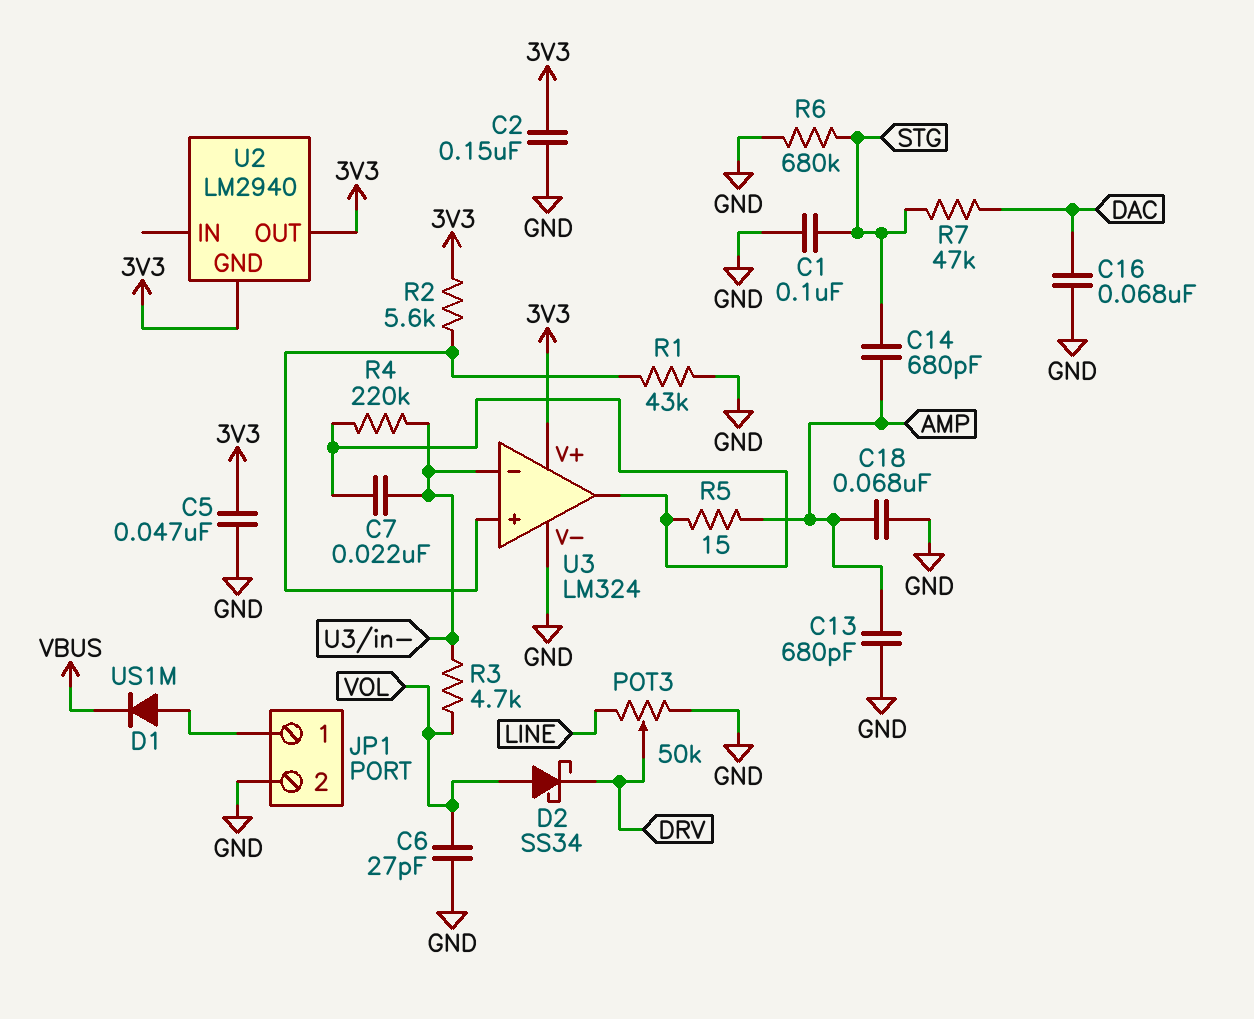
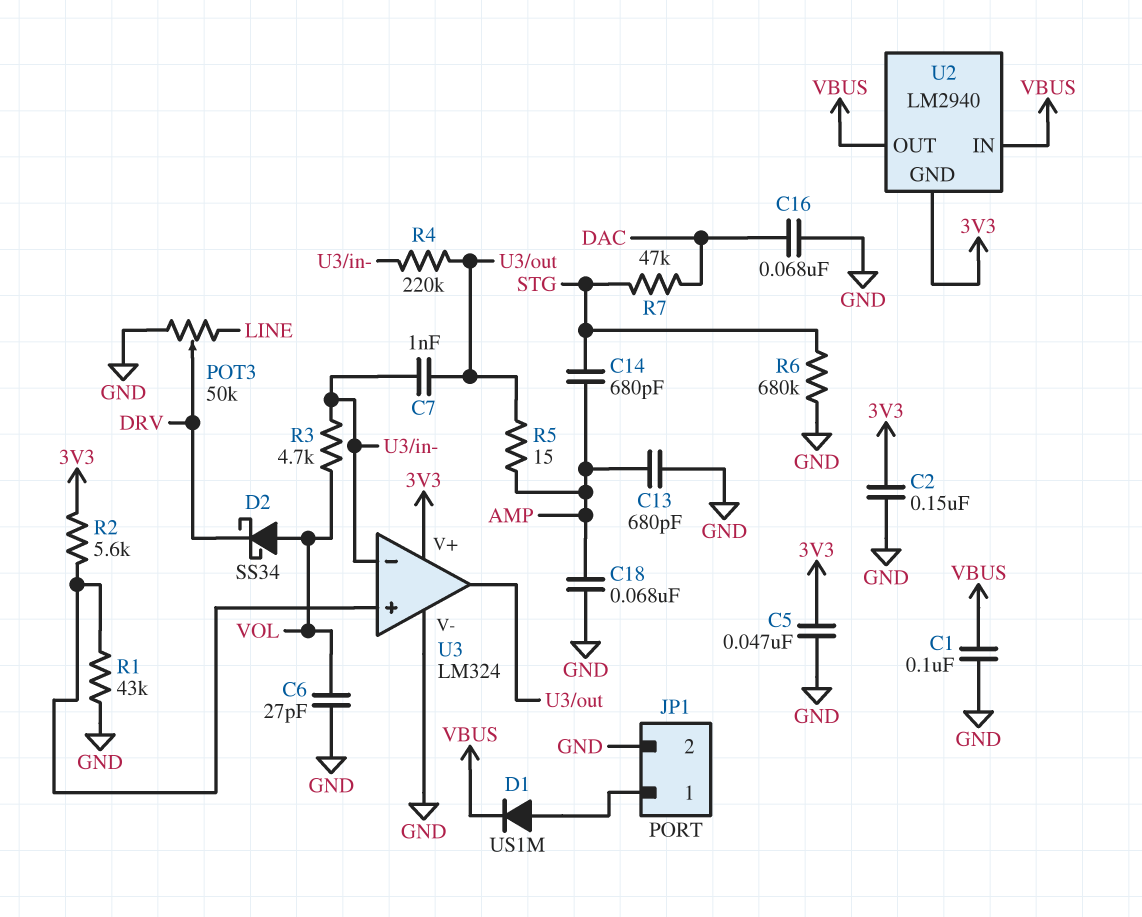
C1: 100nF (GND, STG) -> 100nF (GND, VBUS)
C7: 22nF (U3/in-, U3/out) -> 1nF (U3/in-, U3/out)
U2 pin IN: none -> VBUS
U2 pin OUT: 3V3 -> VBUS

